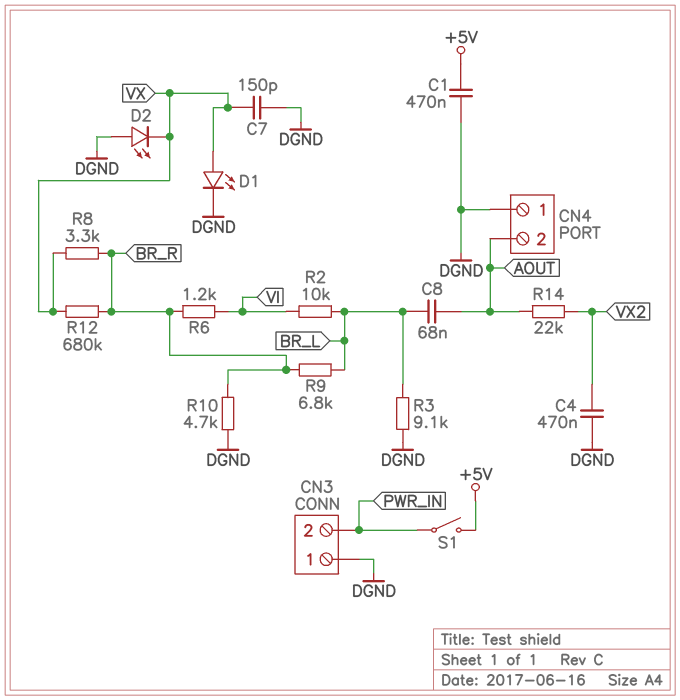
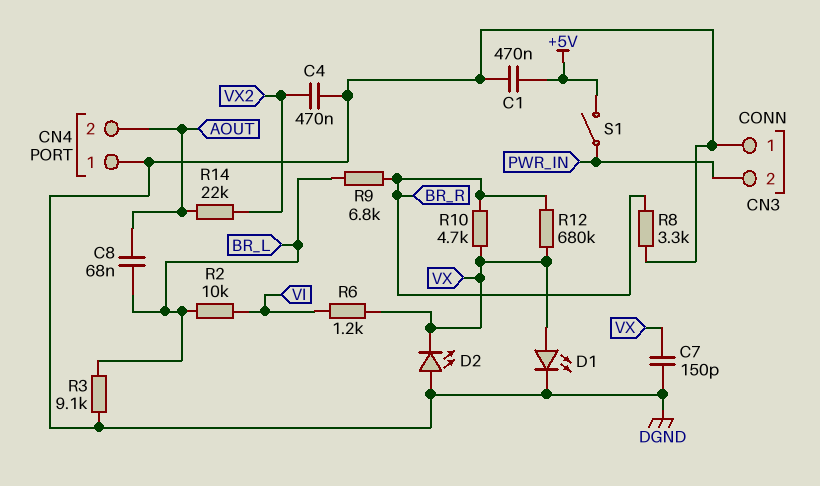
R6: 1.2k (BR_R, VI) -> 1.2k (VI, VX)
R8: 3.3k (BR_R, VX) -> 3.3k (BR_R, DGND)
R10: 4.7k (BR_R, DGND) -> 4.7k (BR_R, VX)

